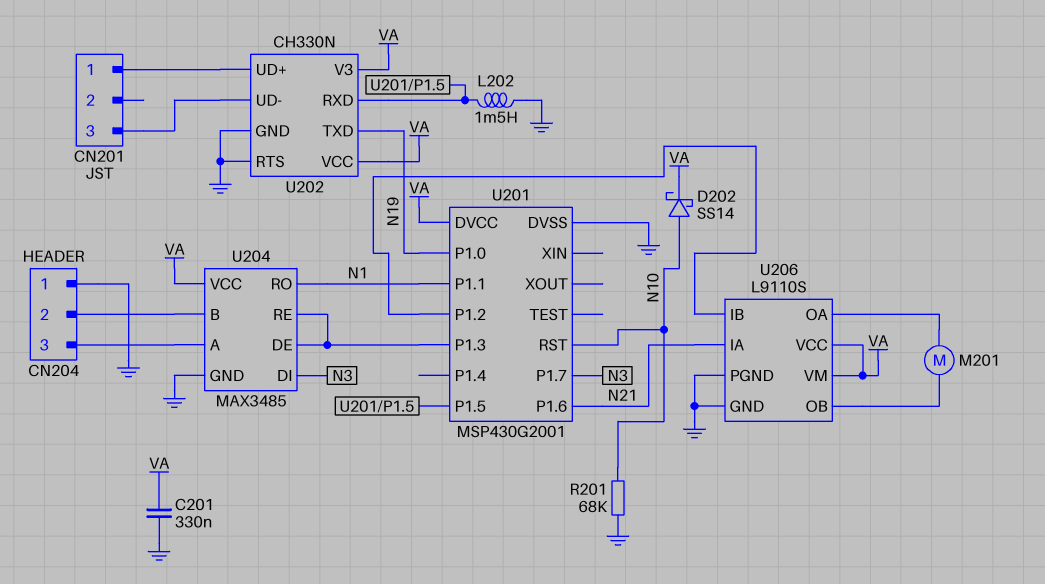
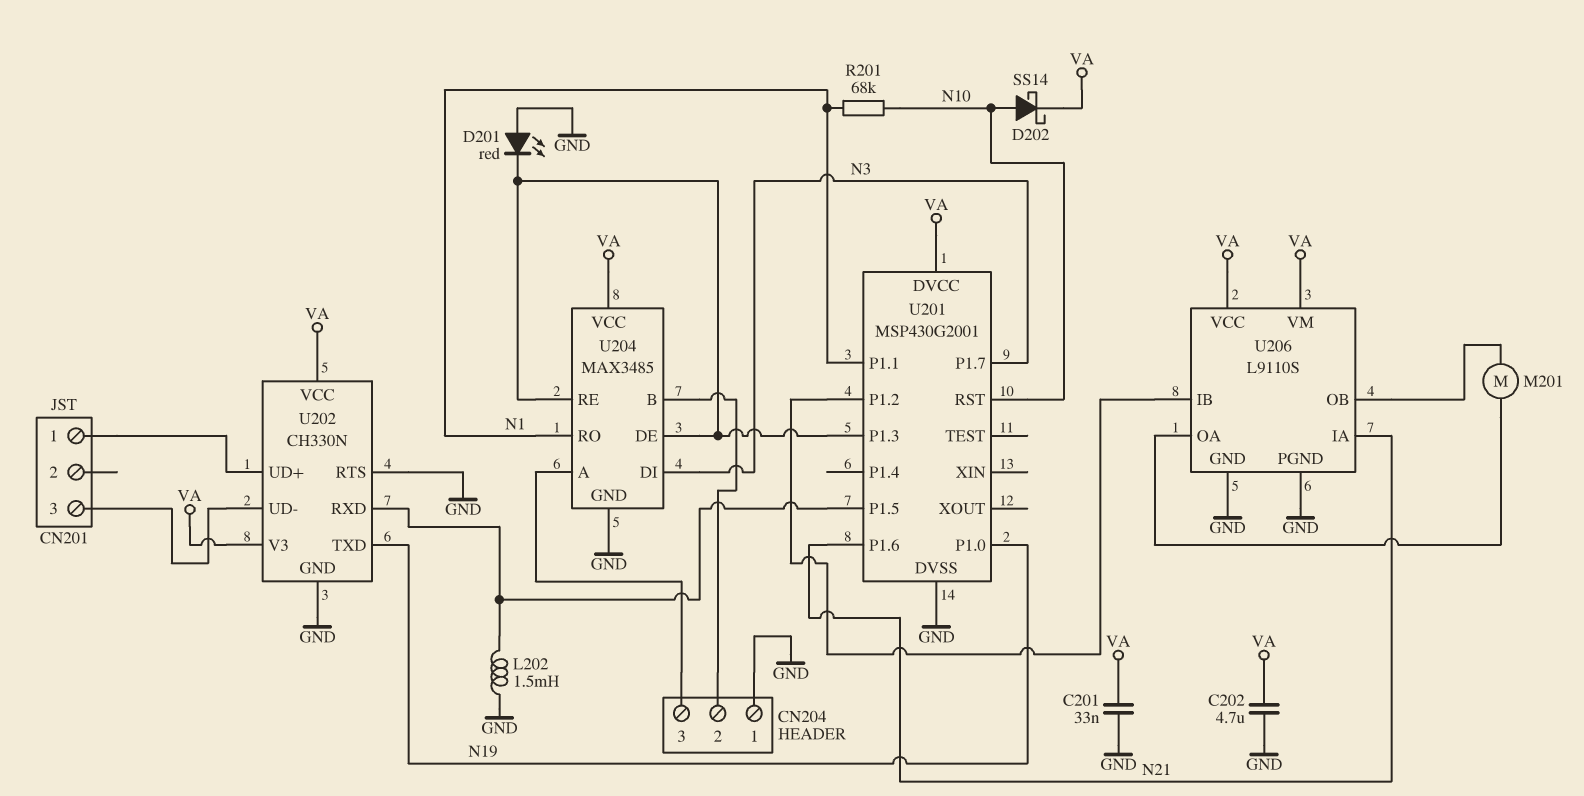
C201: 330nF (GND, VA) -> 33nF (GND, VA)
C202: none -> 4.7uF (GND, VA)
D201: none -> LED red (A GND, K U201/P1.3)
R201: 68k (GND, N10) -> 68k (N1, N10)

